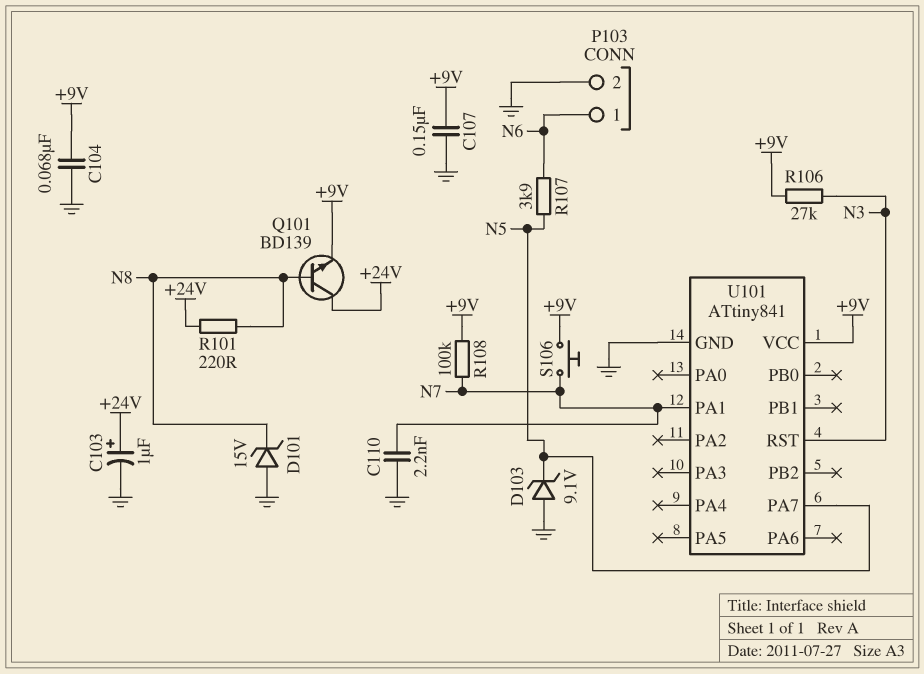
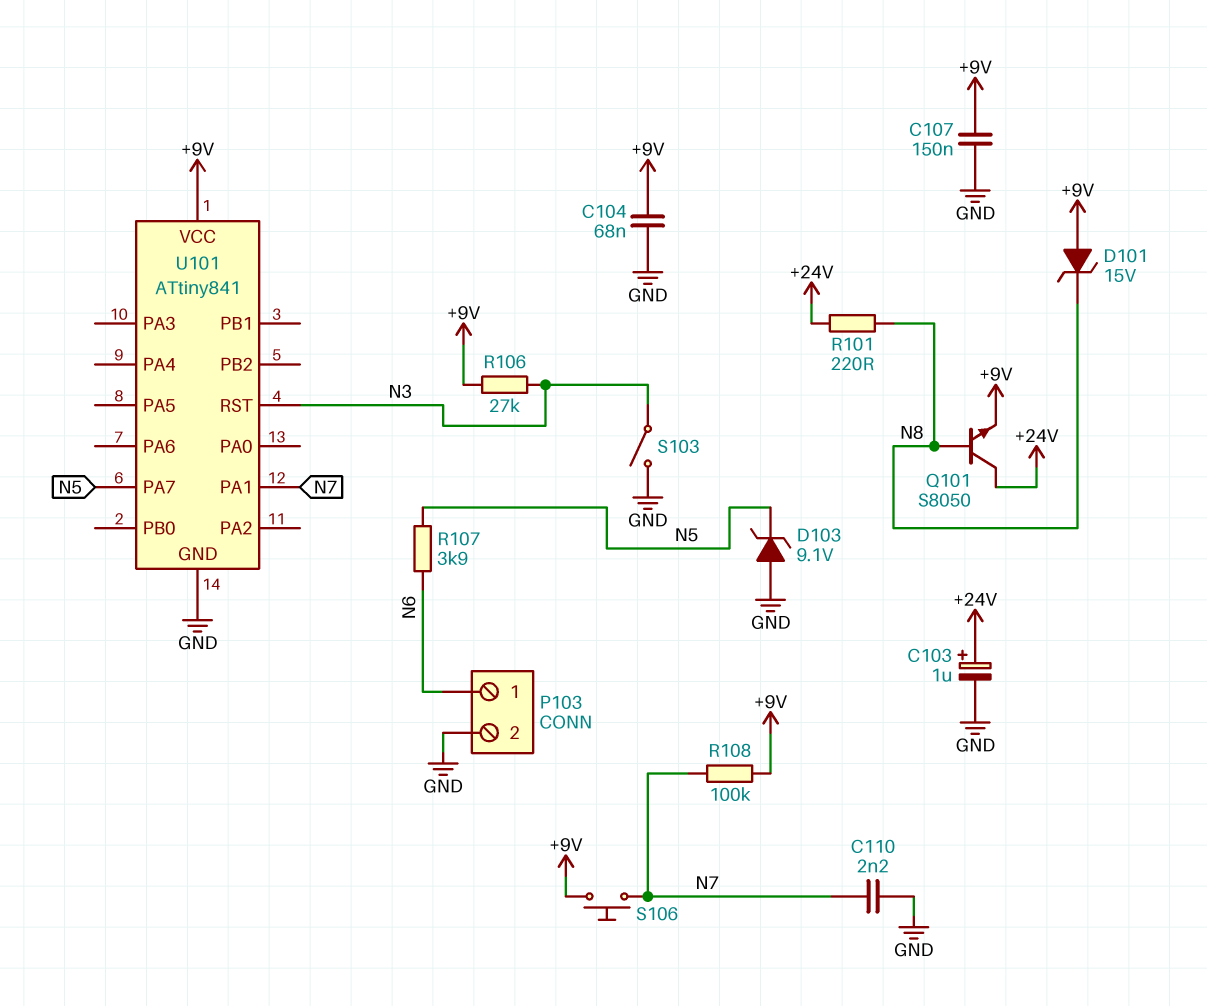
D101: zener 15V (A GND, K N8) -> zener 15V (A +9V, K N8)
Q101: NPN BD139 (B N8, C +24V, E +9V) -> NPN S8050 (B N8, C +24V, E +9V)
S103: none -> switch (GND, N3)

